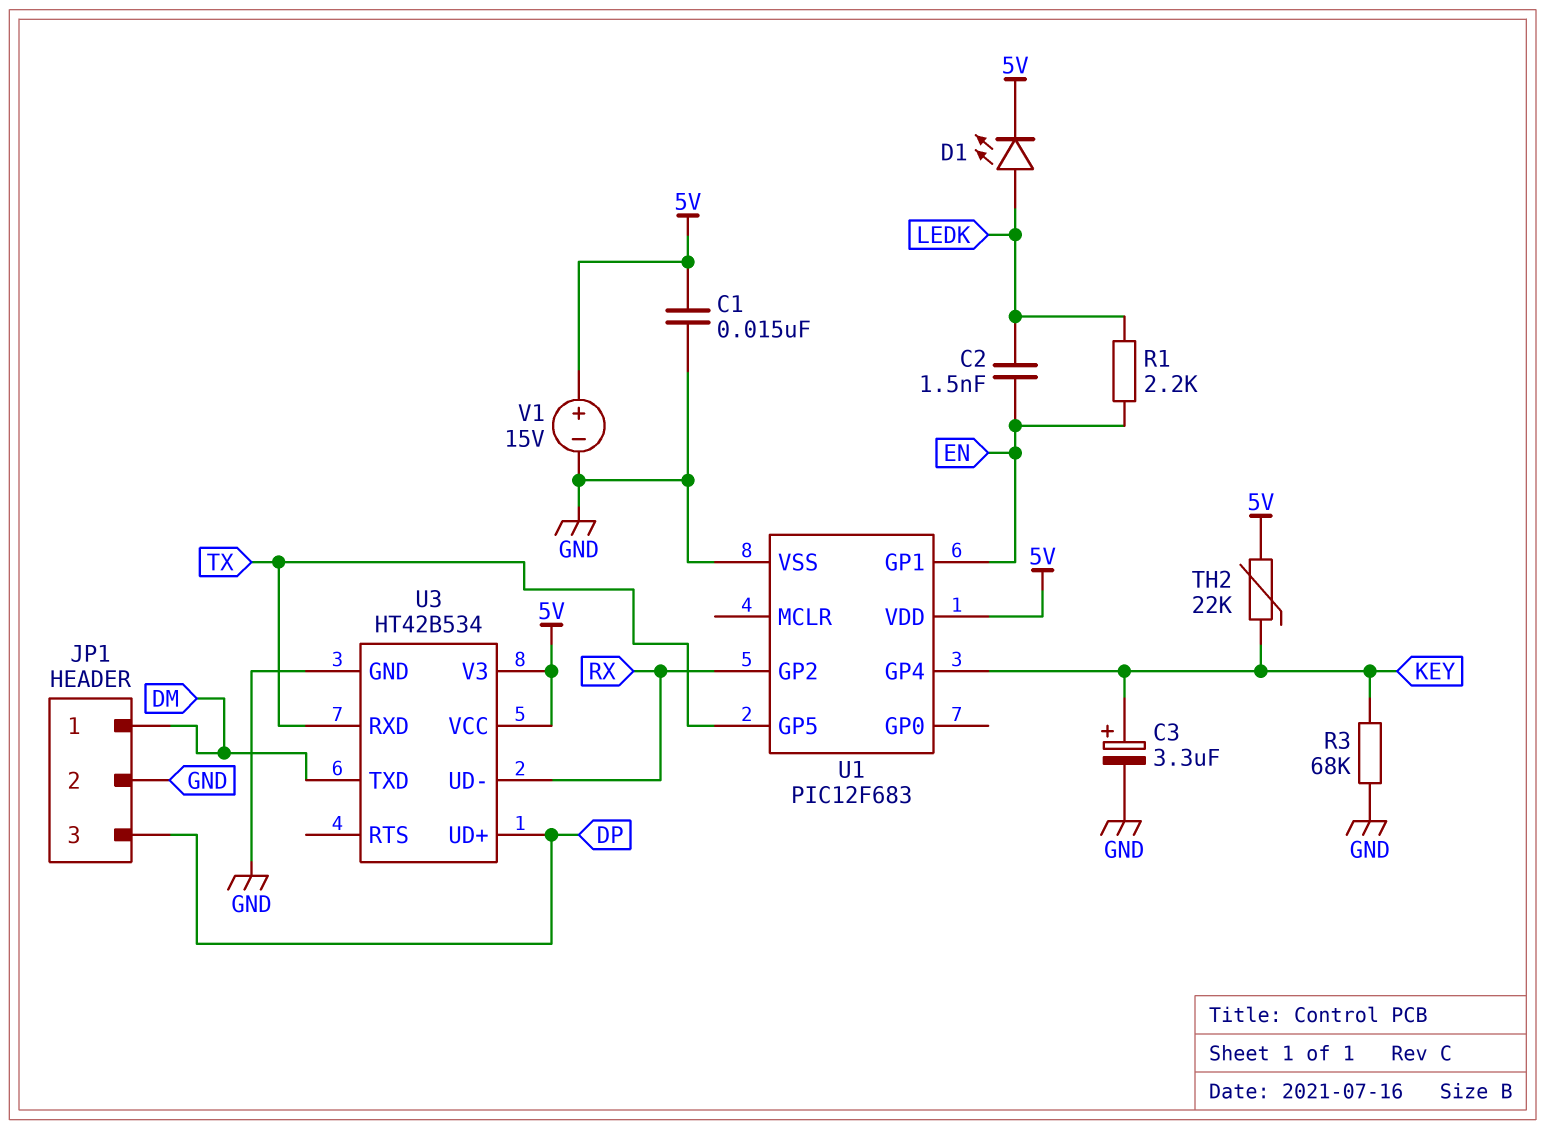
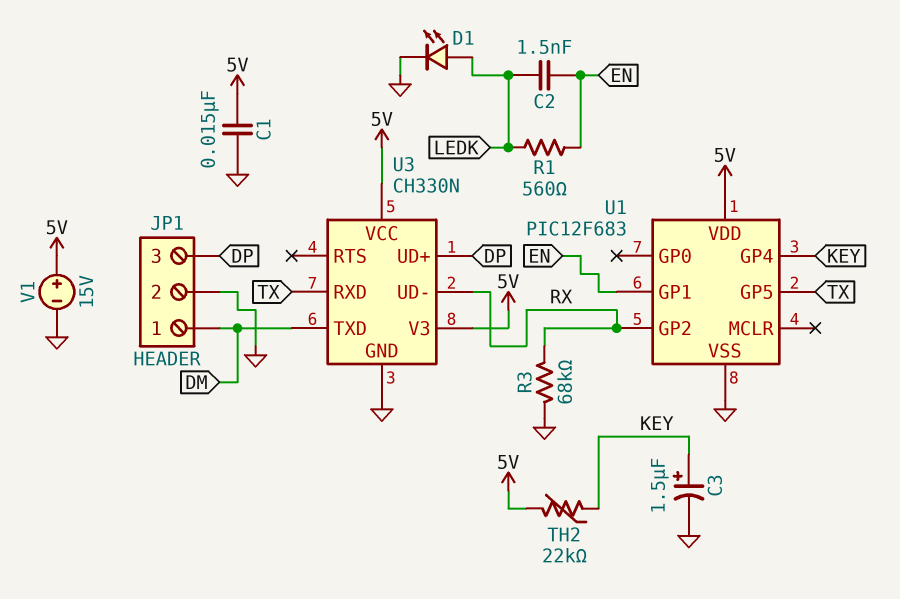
C3: 3.3uF (plus KEY, minus GND) -> 1.5uF (plus KEY, minus GND)
D1: LED (A LEDK, K 5V) -> LED (A LEDK, K GND)
R1: 2.2k (EN, LEDK) -> 560 (EN, LEDK)
R3: 68k (GND, KEY) -> 68k (GND, RX)
U3: HT42B534 -> CH330N

